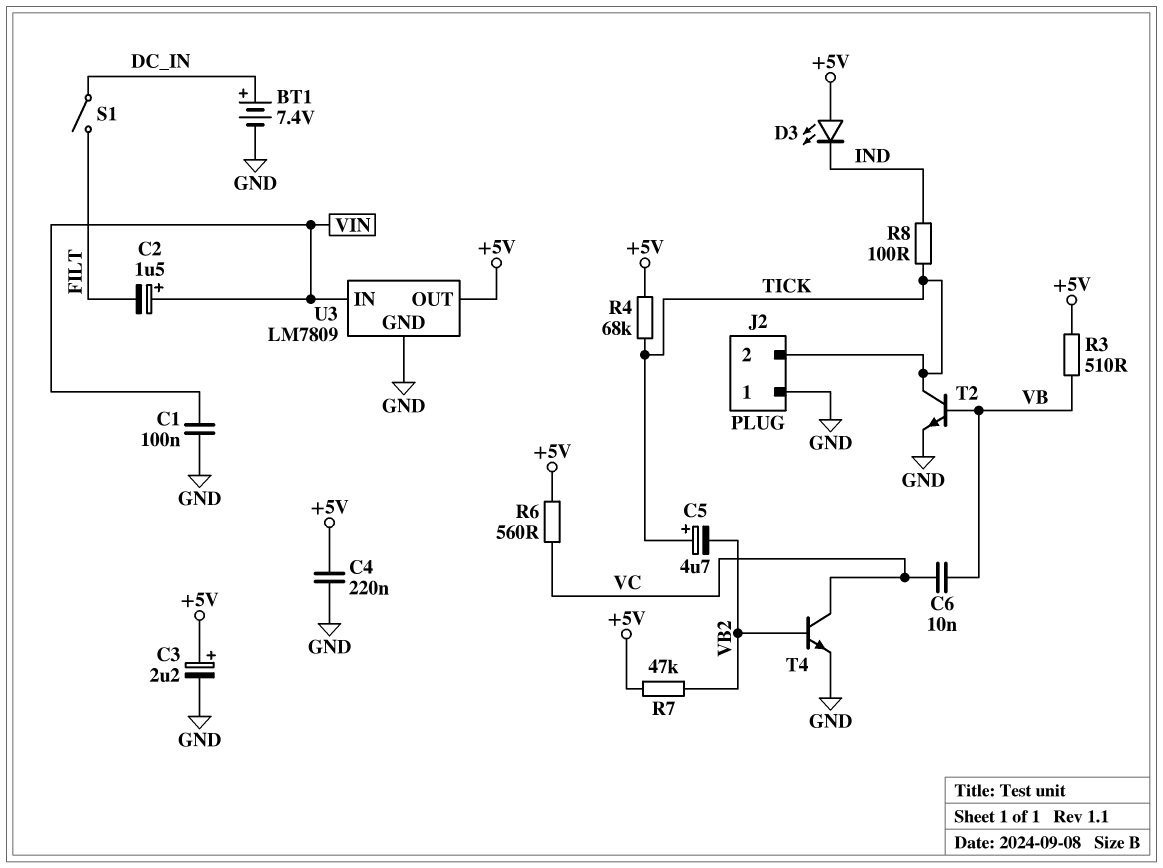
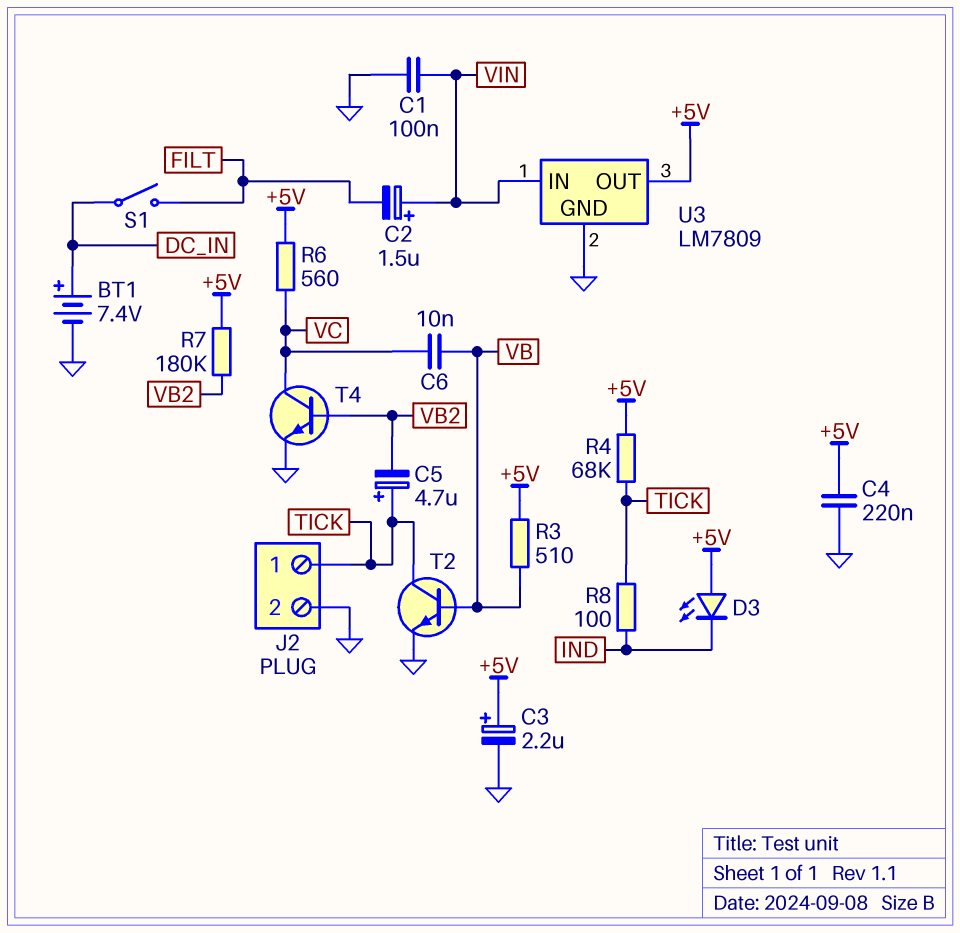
J2 pin 1: GND -> TICK
J2 pin 2: TICK -> GND
R7: 47k (+5V, VB2) -> 180k (+5V, VB2)

